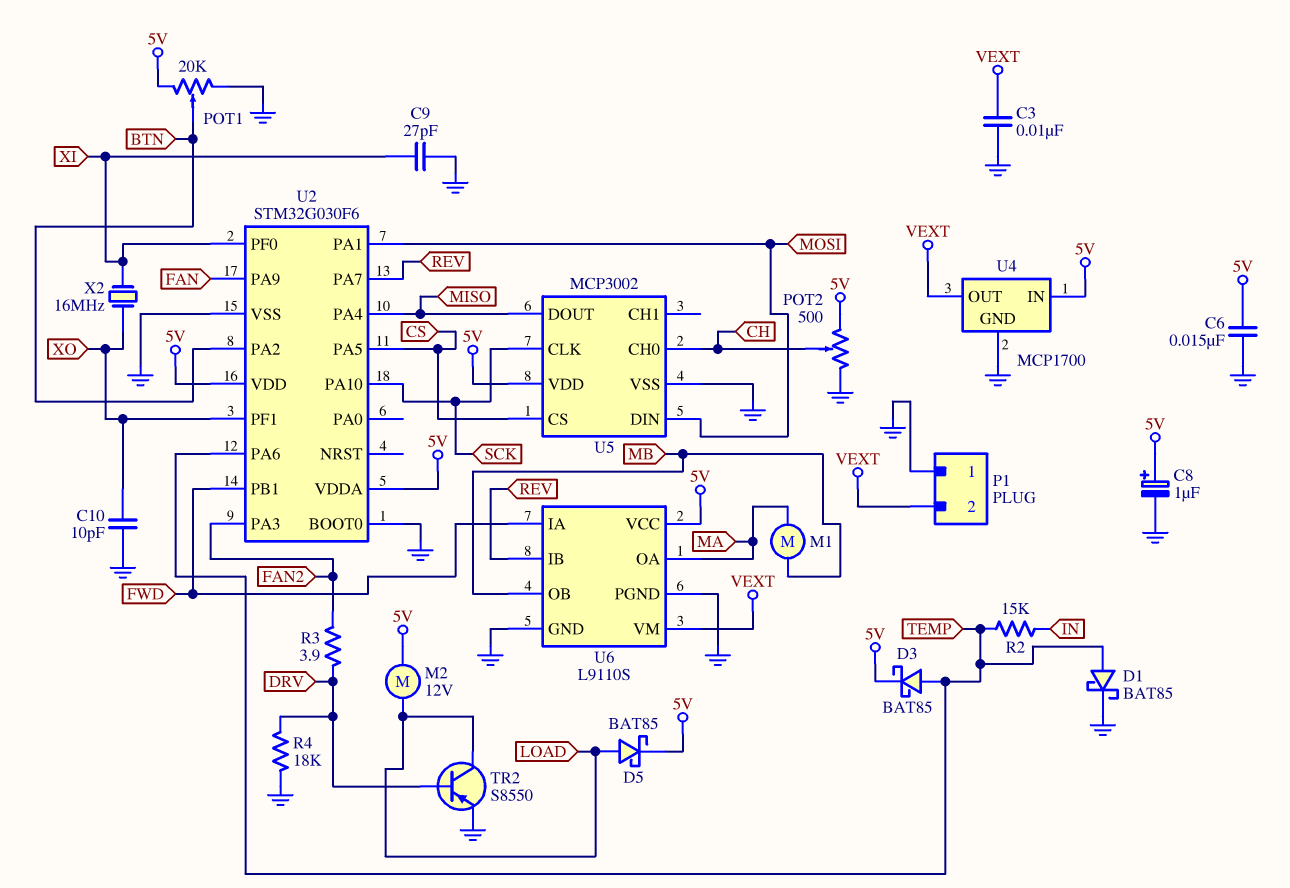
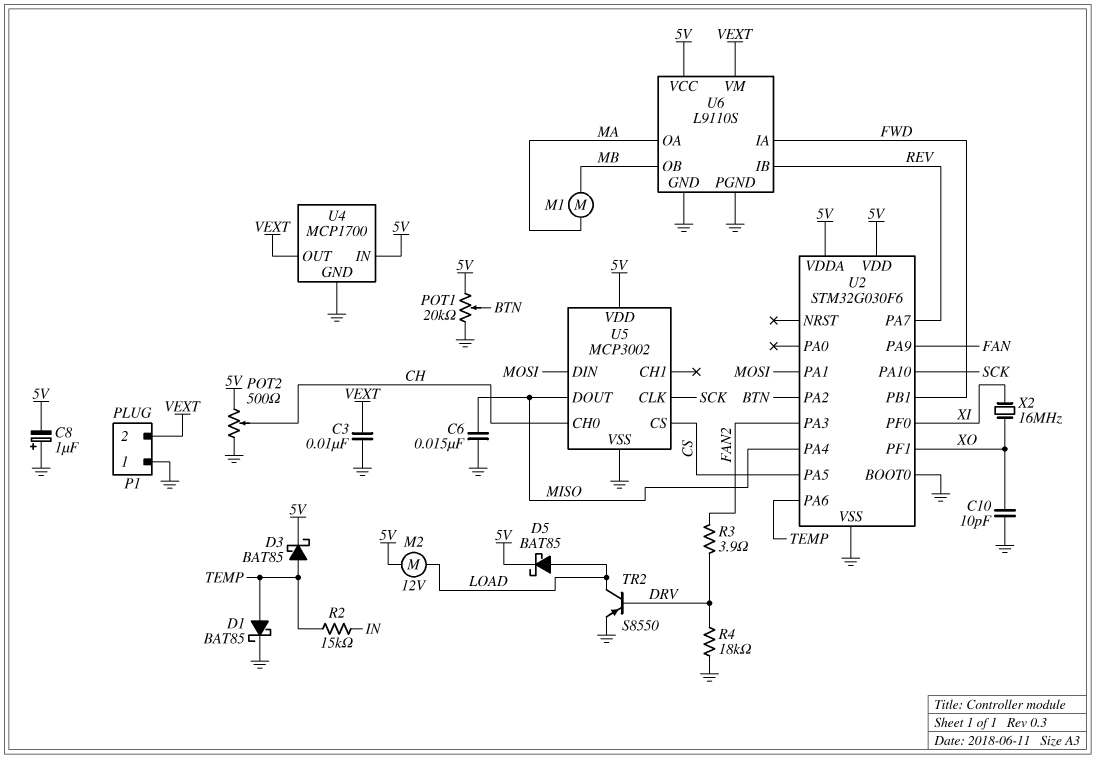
C6: 15nF (5V, GND) -> 15nF (GND, MISO)
C8: 1uF (plus 5V, minus GND) -> 1uF (plus GND, minus 5V)
C9: 27pF (GND, XI) -> none

